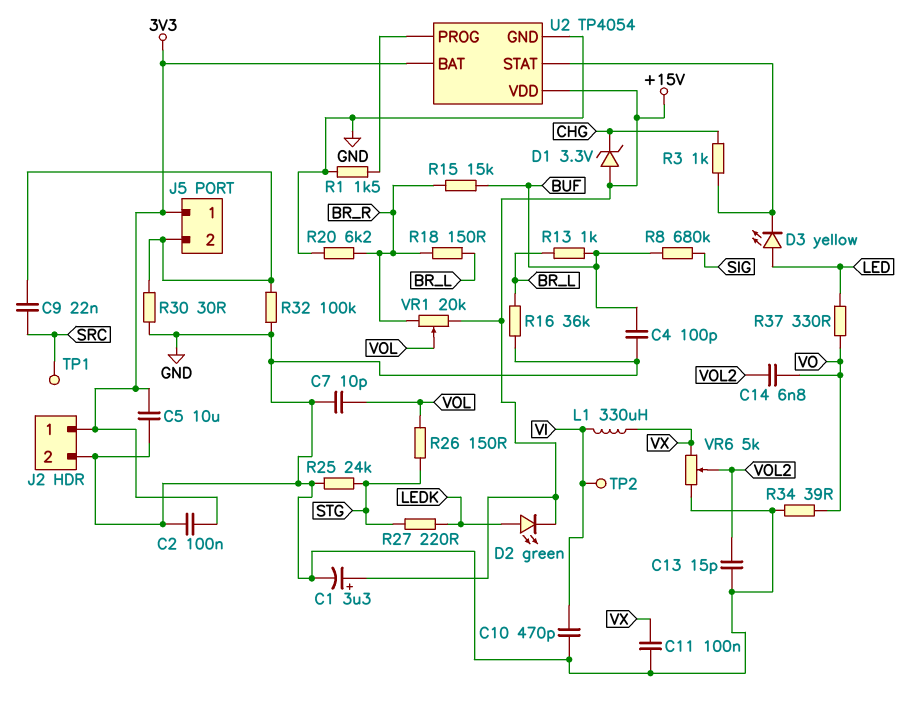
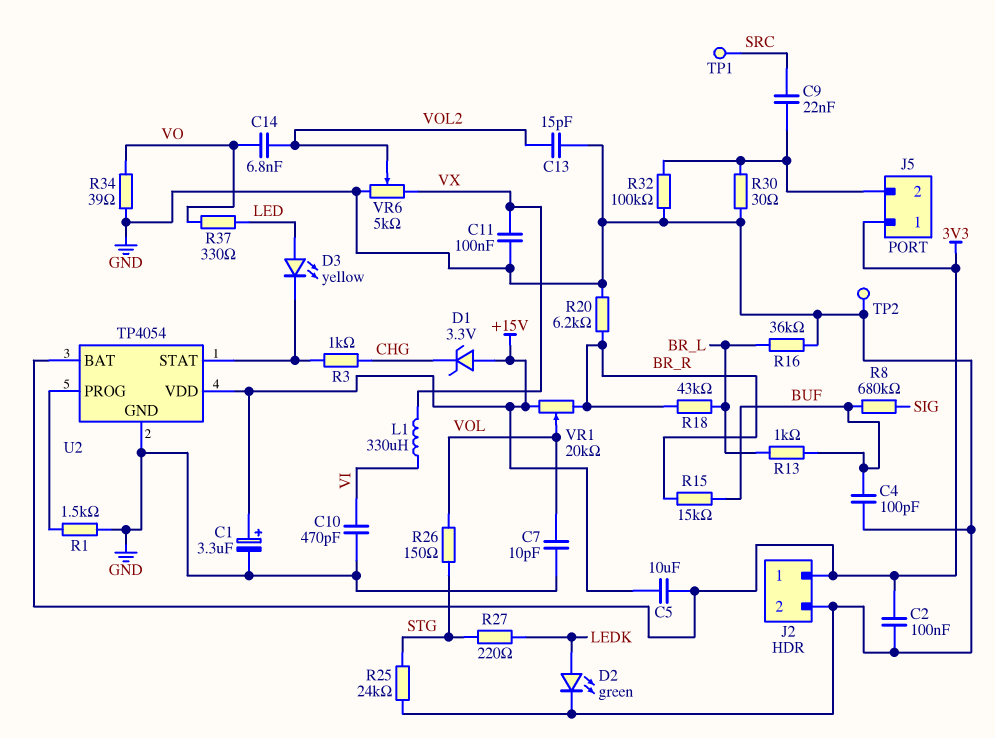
C5: 10uF (3V3, GND) -> 10uF (+15V, 3V3)
D2: LED green (A LEDK, K +15V) -> LED green (A LEDK, K GND)
R18: 150 (BR_L, BR_R) -> 43k (BR_L, BR_R)
TP2: test point (VI) -> test point (GND)

